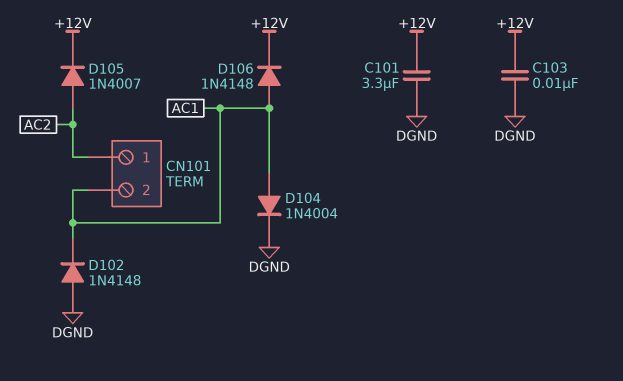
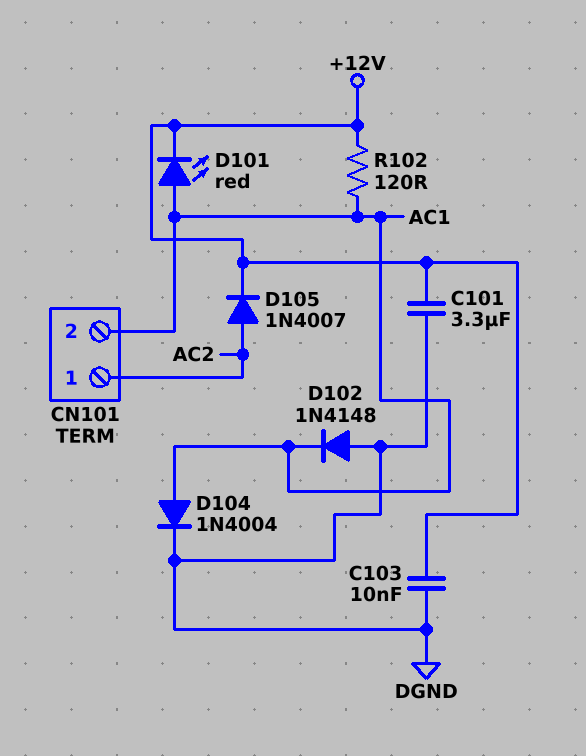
D101: none -> LED red (A AC1, K +12V)
D106: diode 1N4148 (A AC1, K +12V) -> none
R102: none -> 120 (+12V, AC1)

